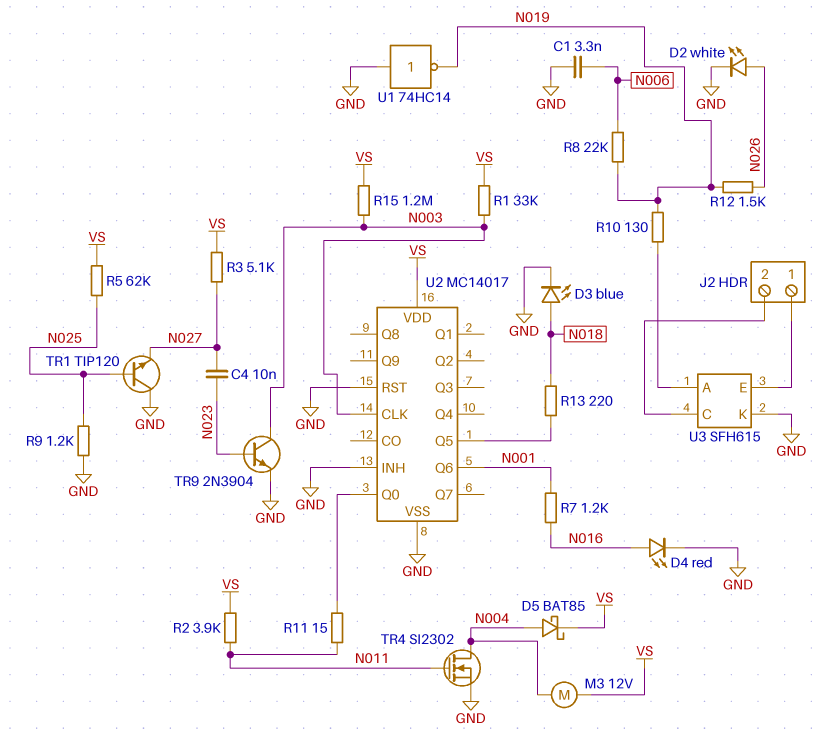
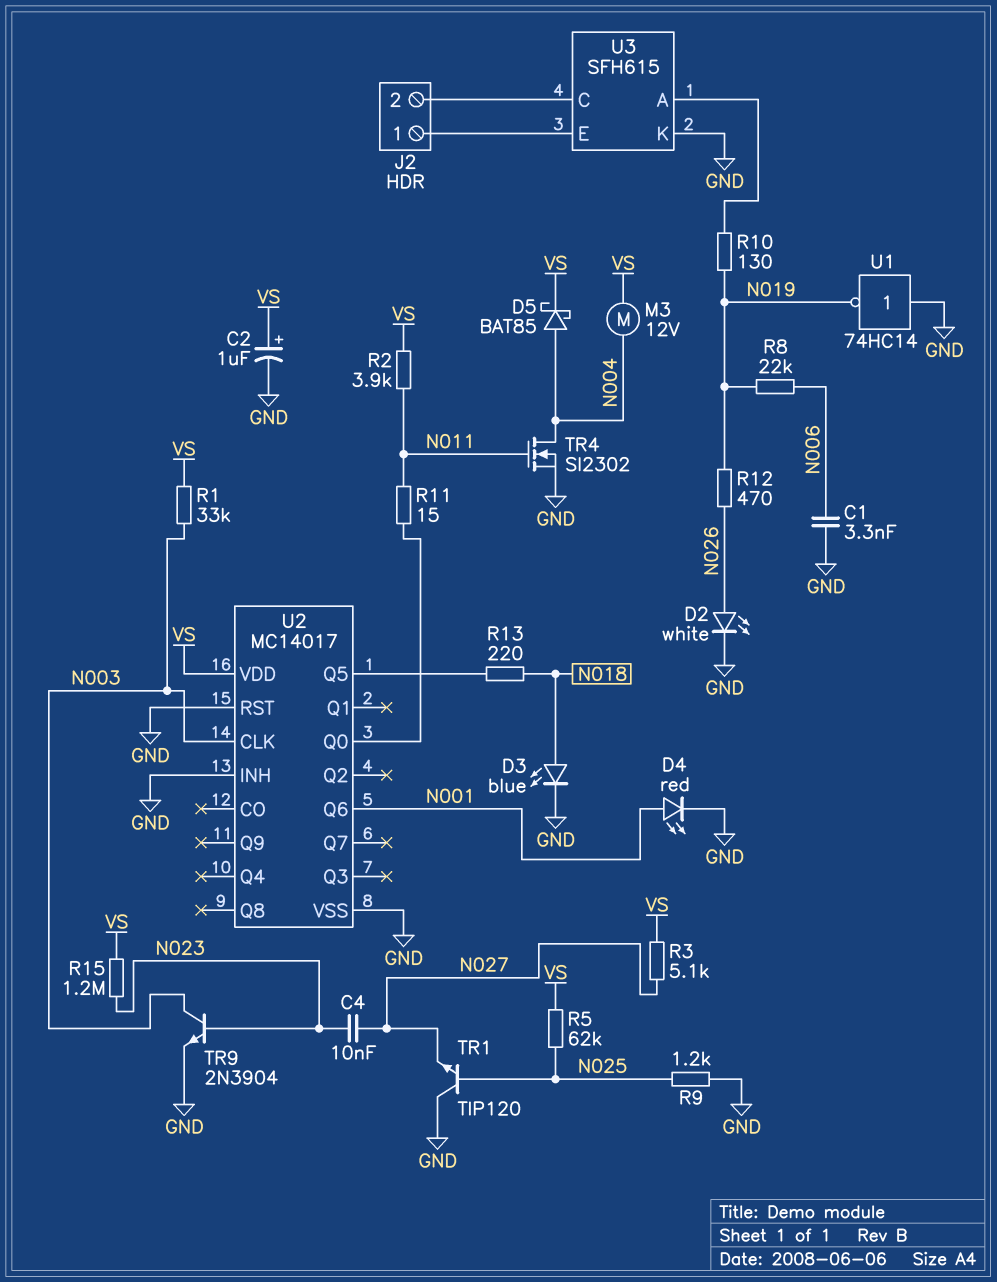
C2: none -> 1uF (plus VS, minus GND)
D4: LED red (A N016, K GND) -> LED red (A N001, K GND)
R7: 1.2k (N001, N016) -> none
R12: 1.5k (N019, N026) -> 470 (N019, N026)
R15: 1.2M (N003, VS) -> 1.2M (N023, VS)

